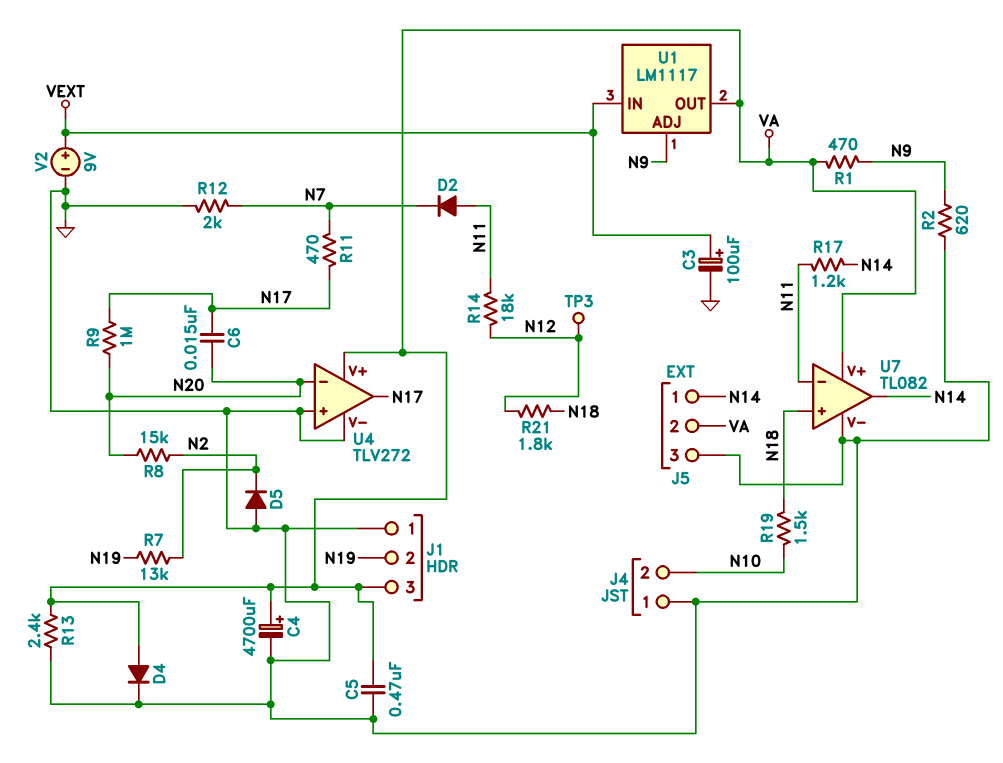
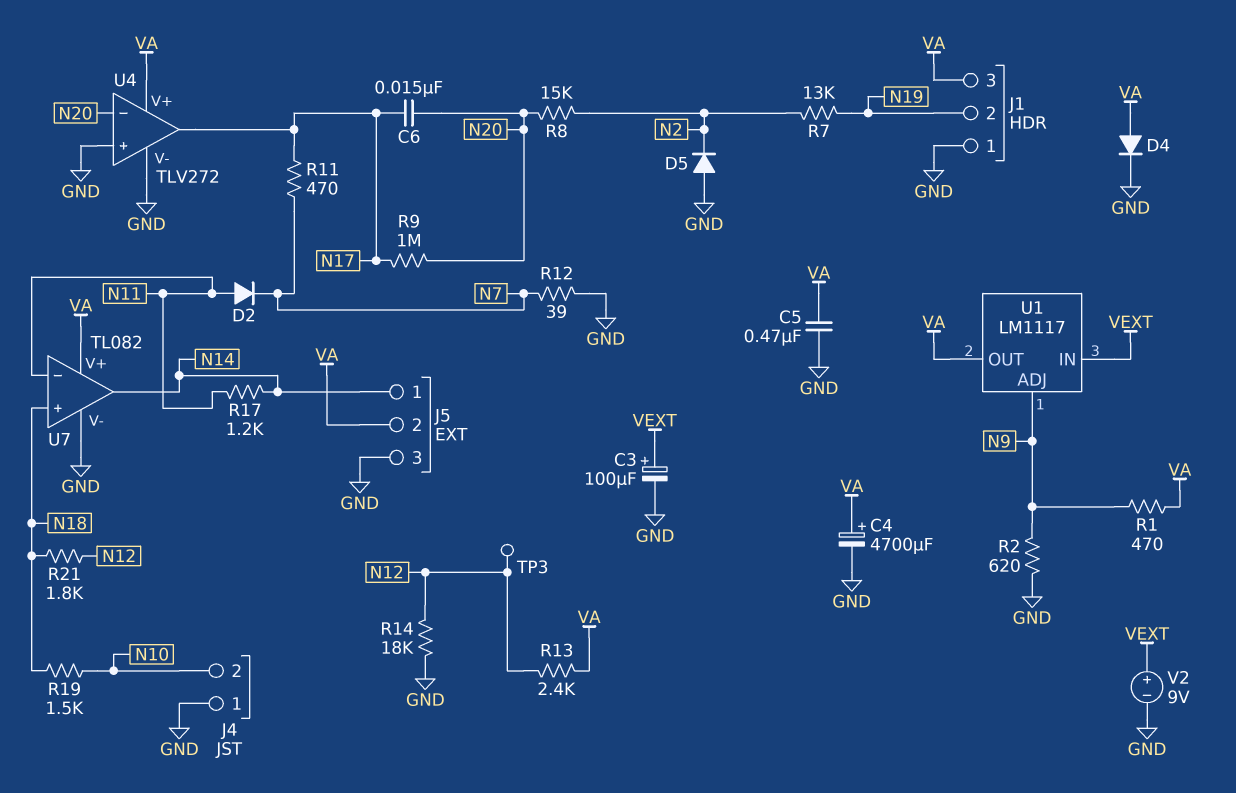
R12: 2k (GND, N7) -> 39 (GND, N7)
R13: 2.4k (GND, VA) -> 2.4k (N12, VA)
R14: 18k (N11, N12) -> 18k (GND, N12)

